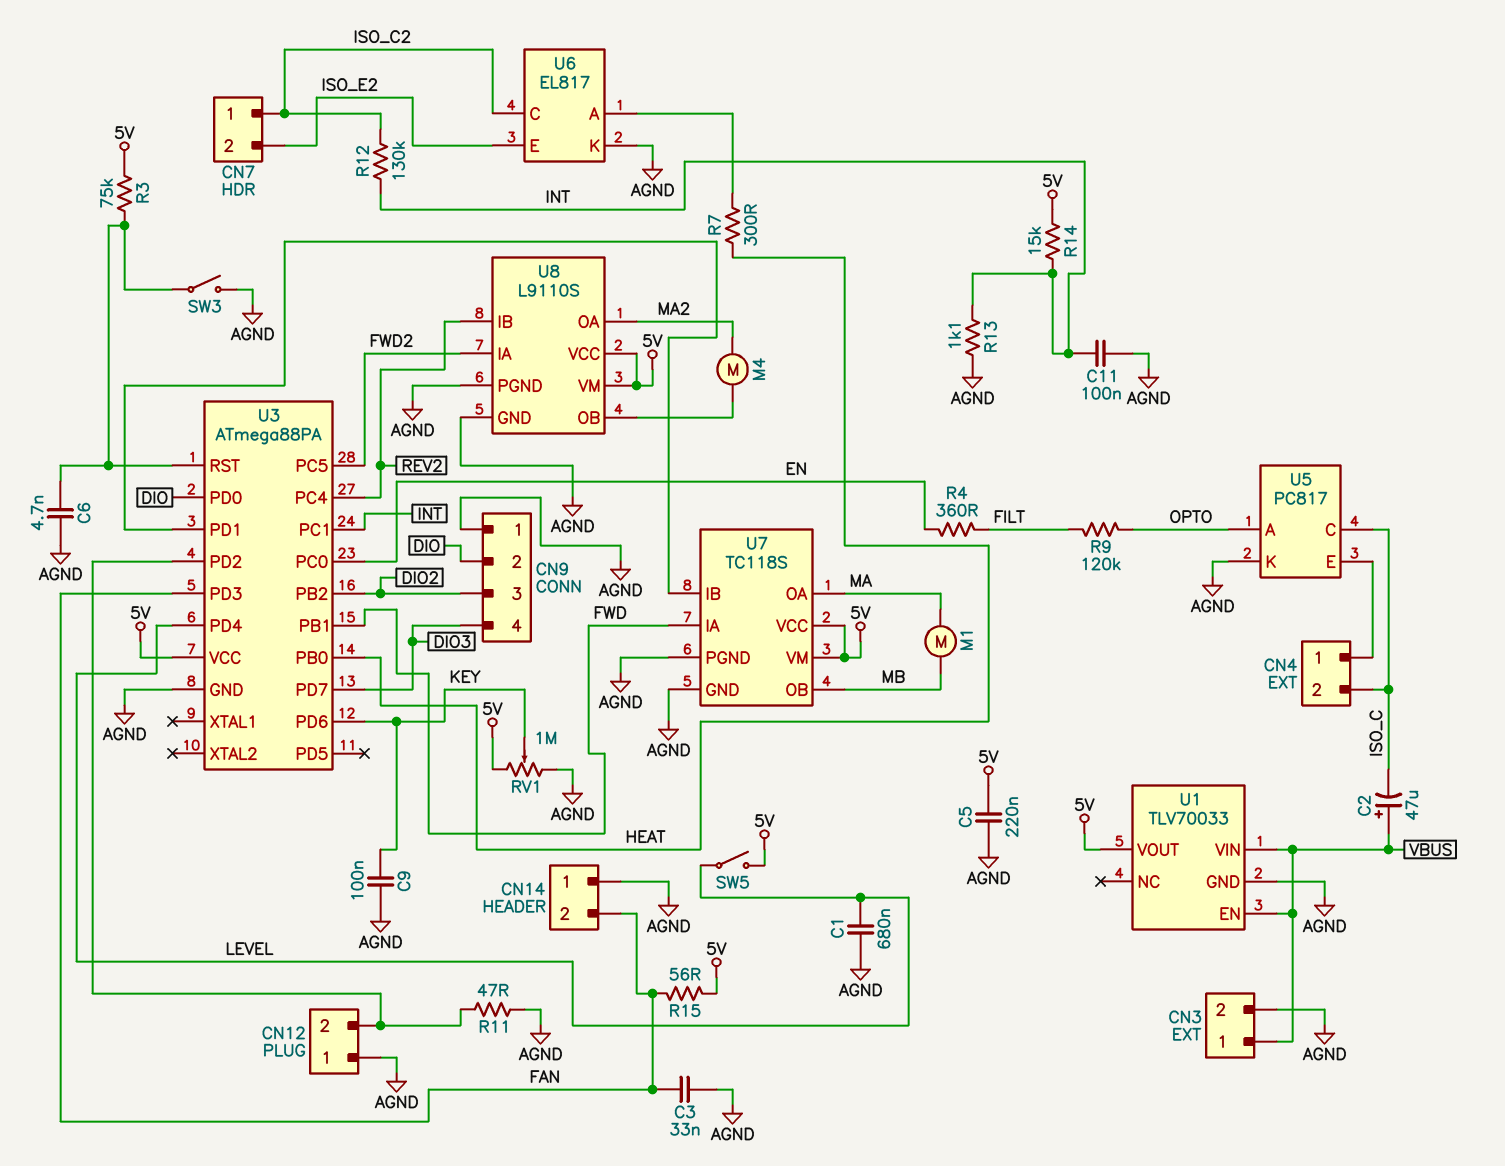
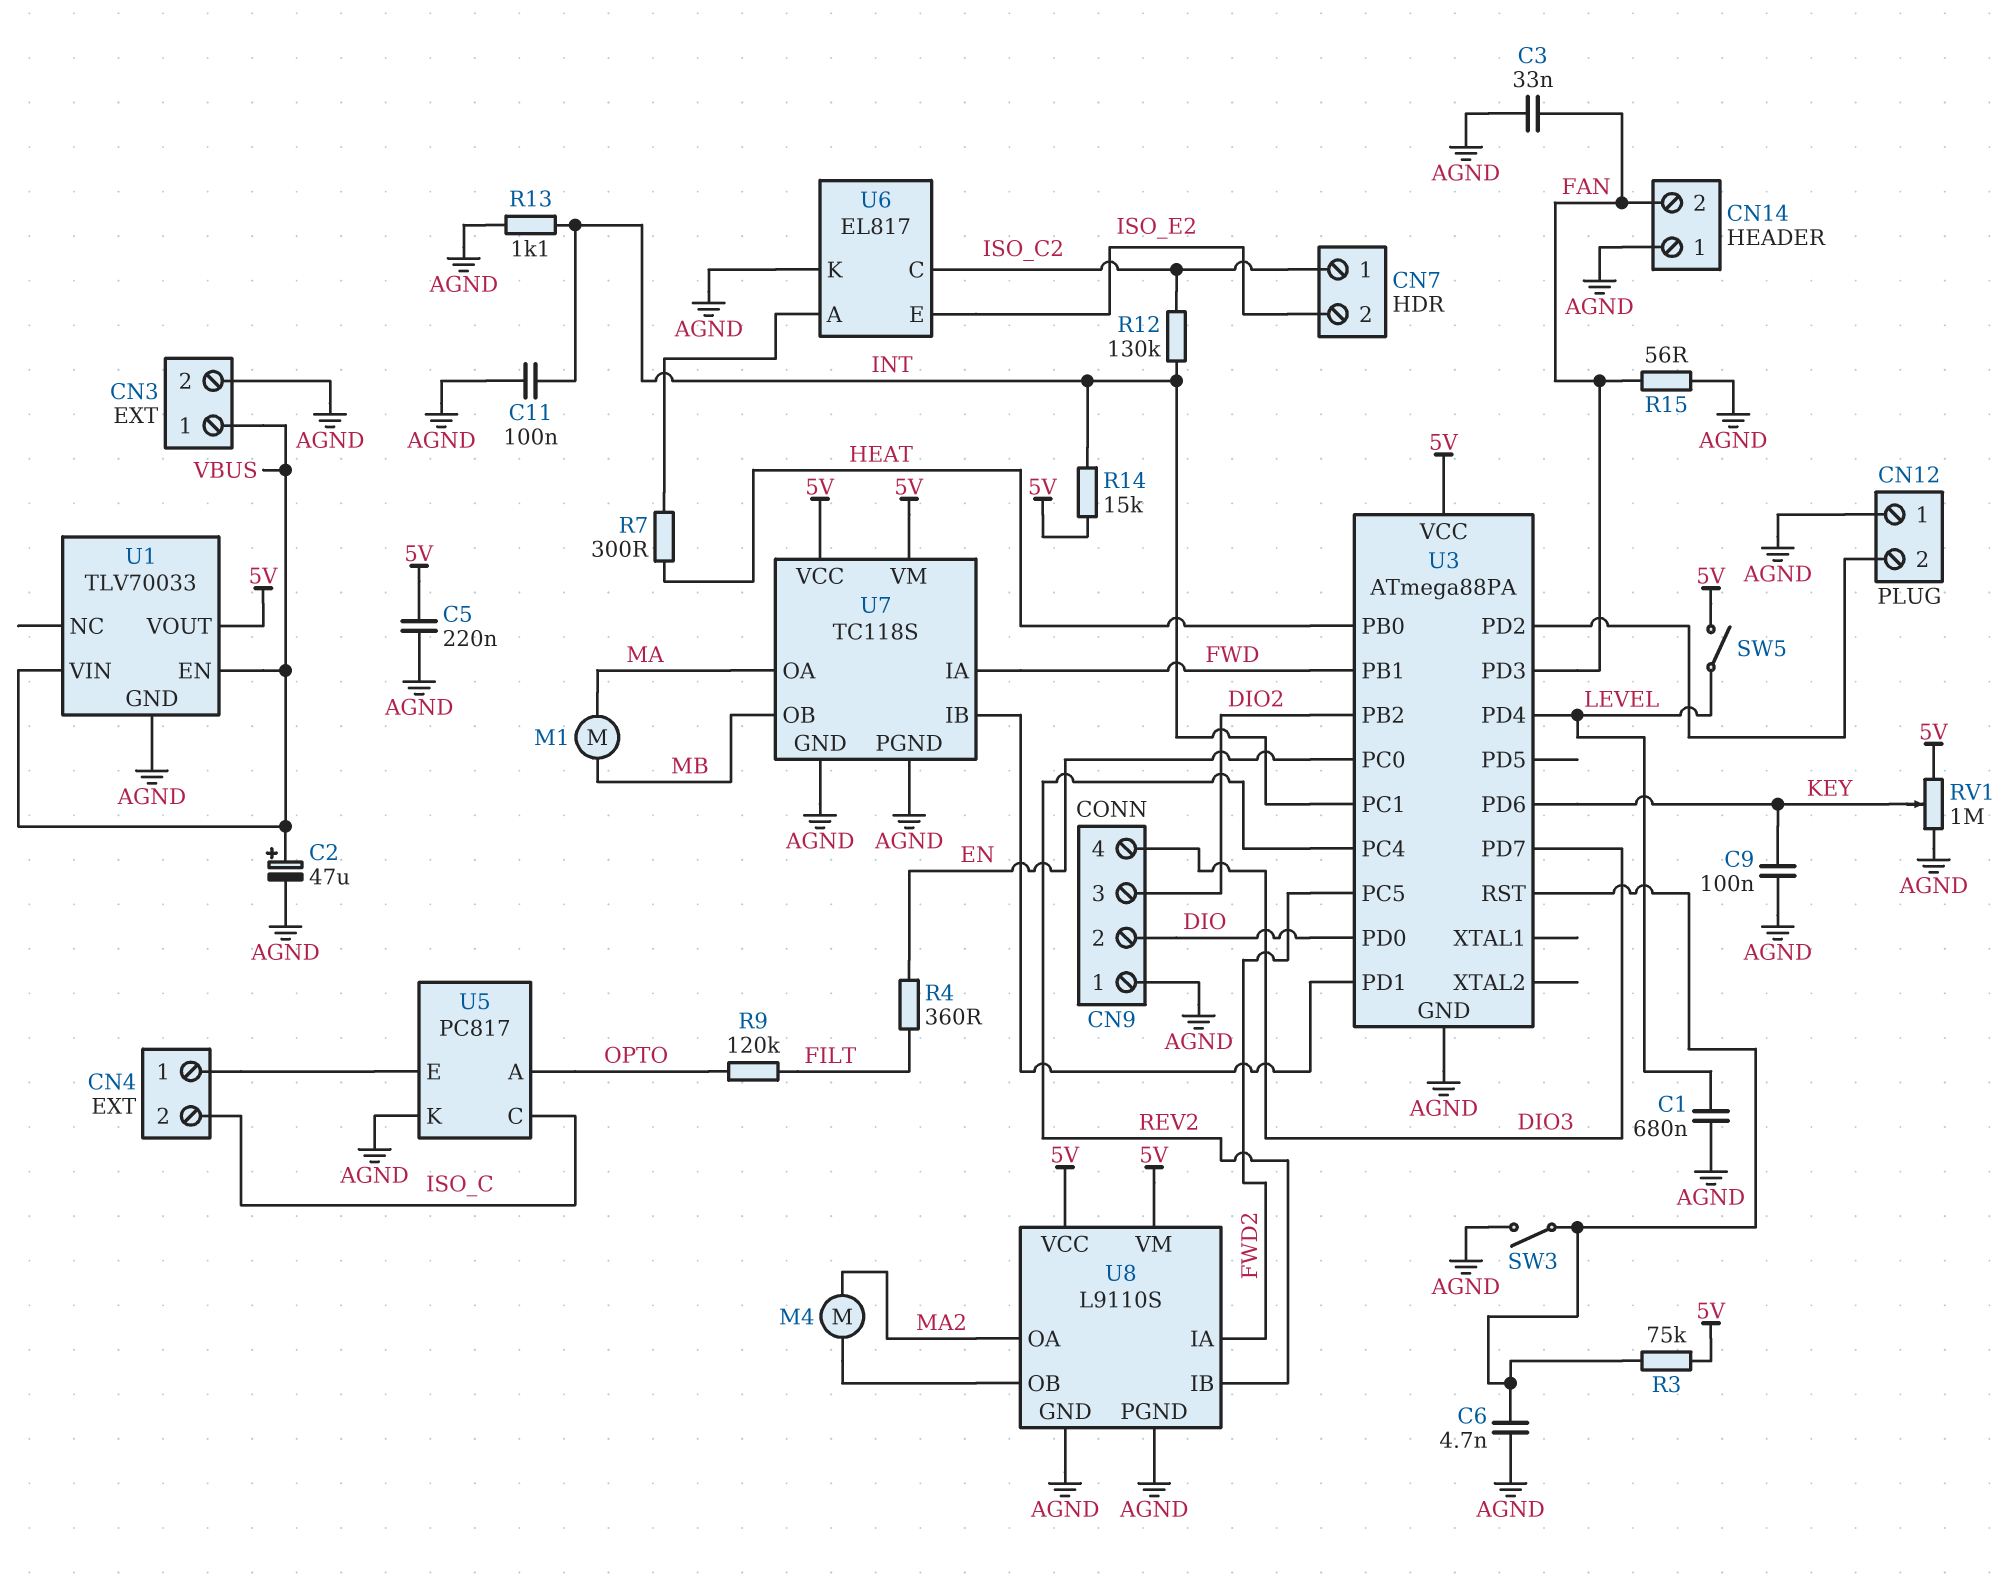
C2: 47uF (plus VBUS, minus ISO_C) -> 47uF (plus VBUS, minus AGND)
R11: 47 (AGND, CN12/2) -> none
R15: 56 (5V, FAN) -> 56 (AGND, FAN)

